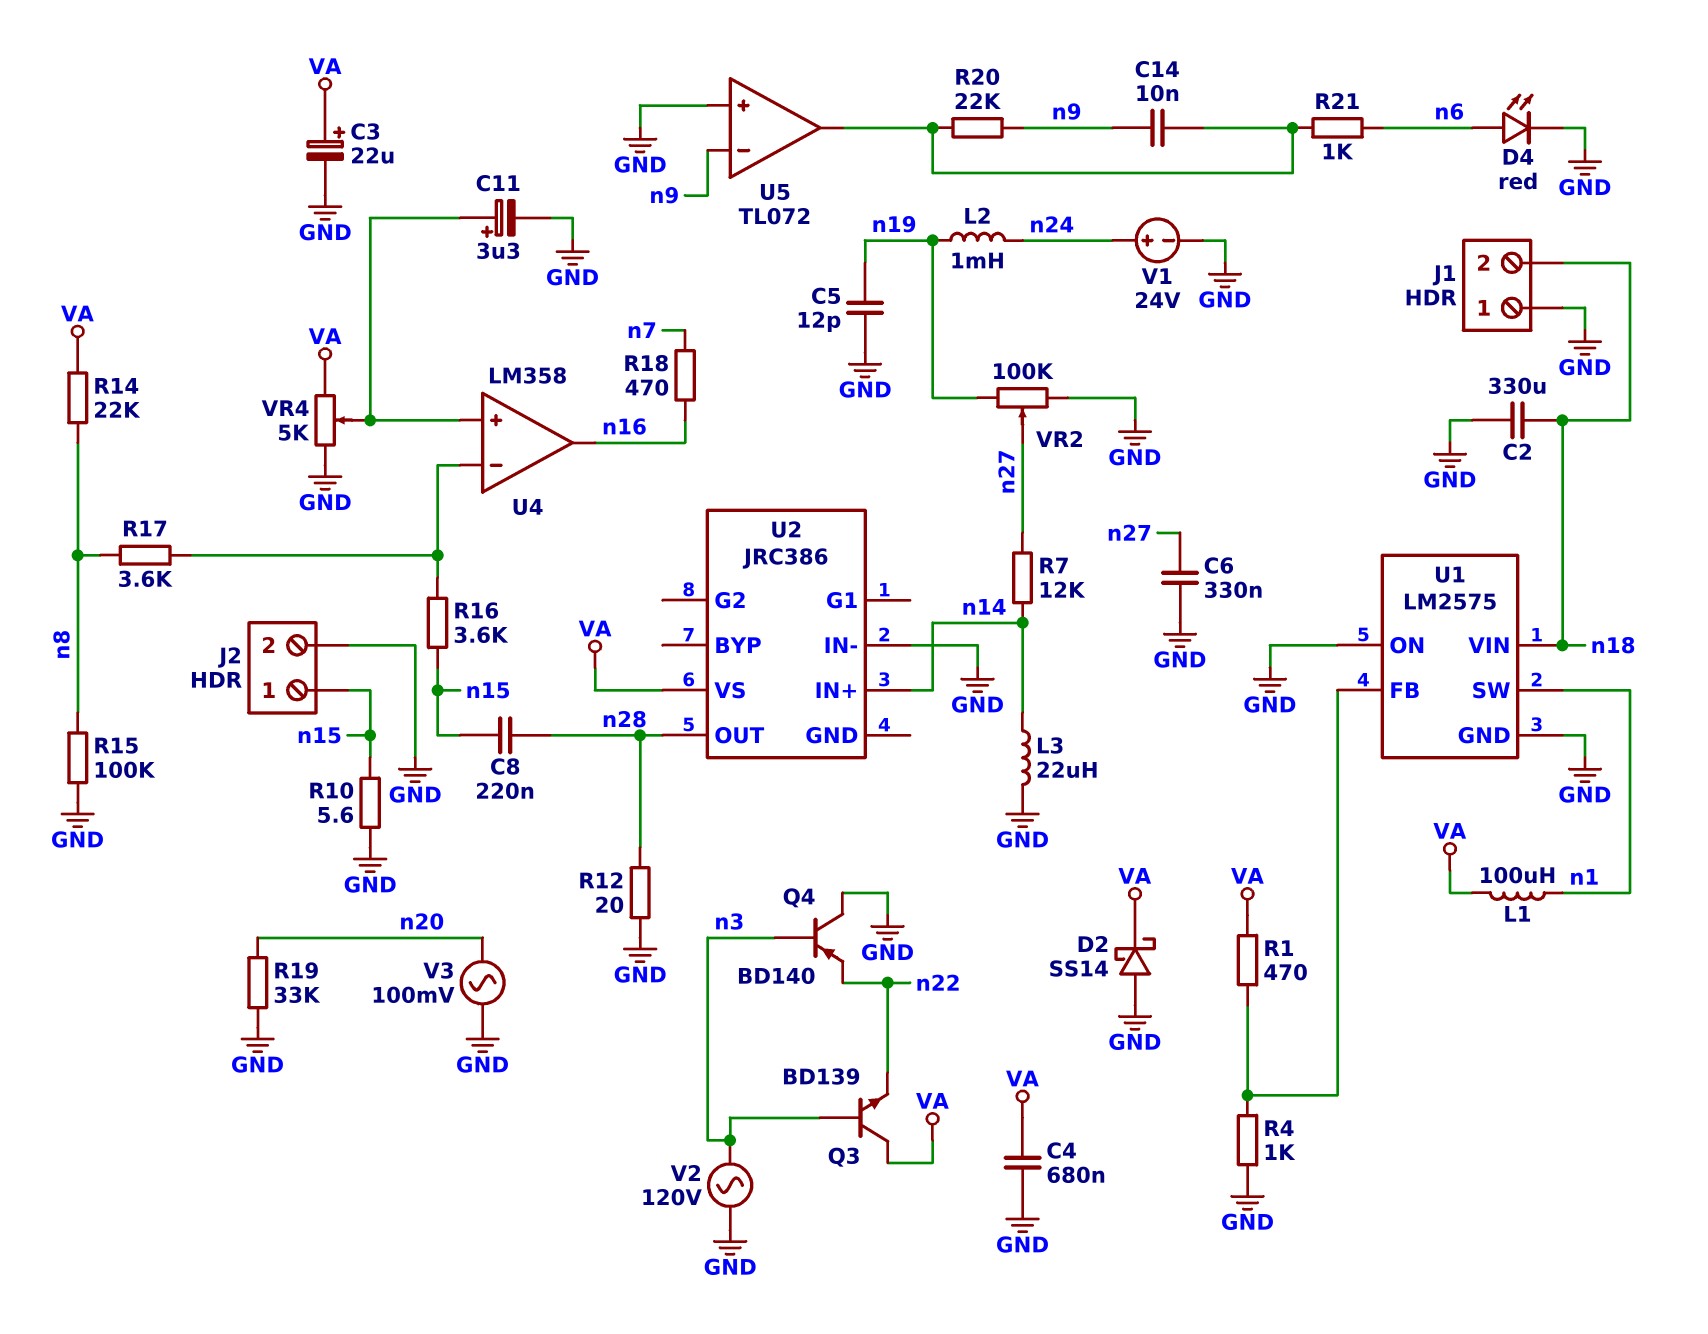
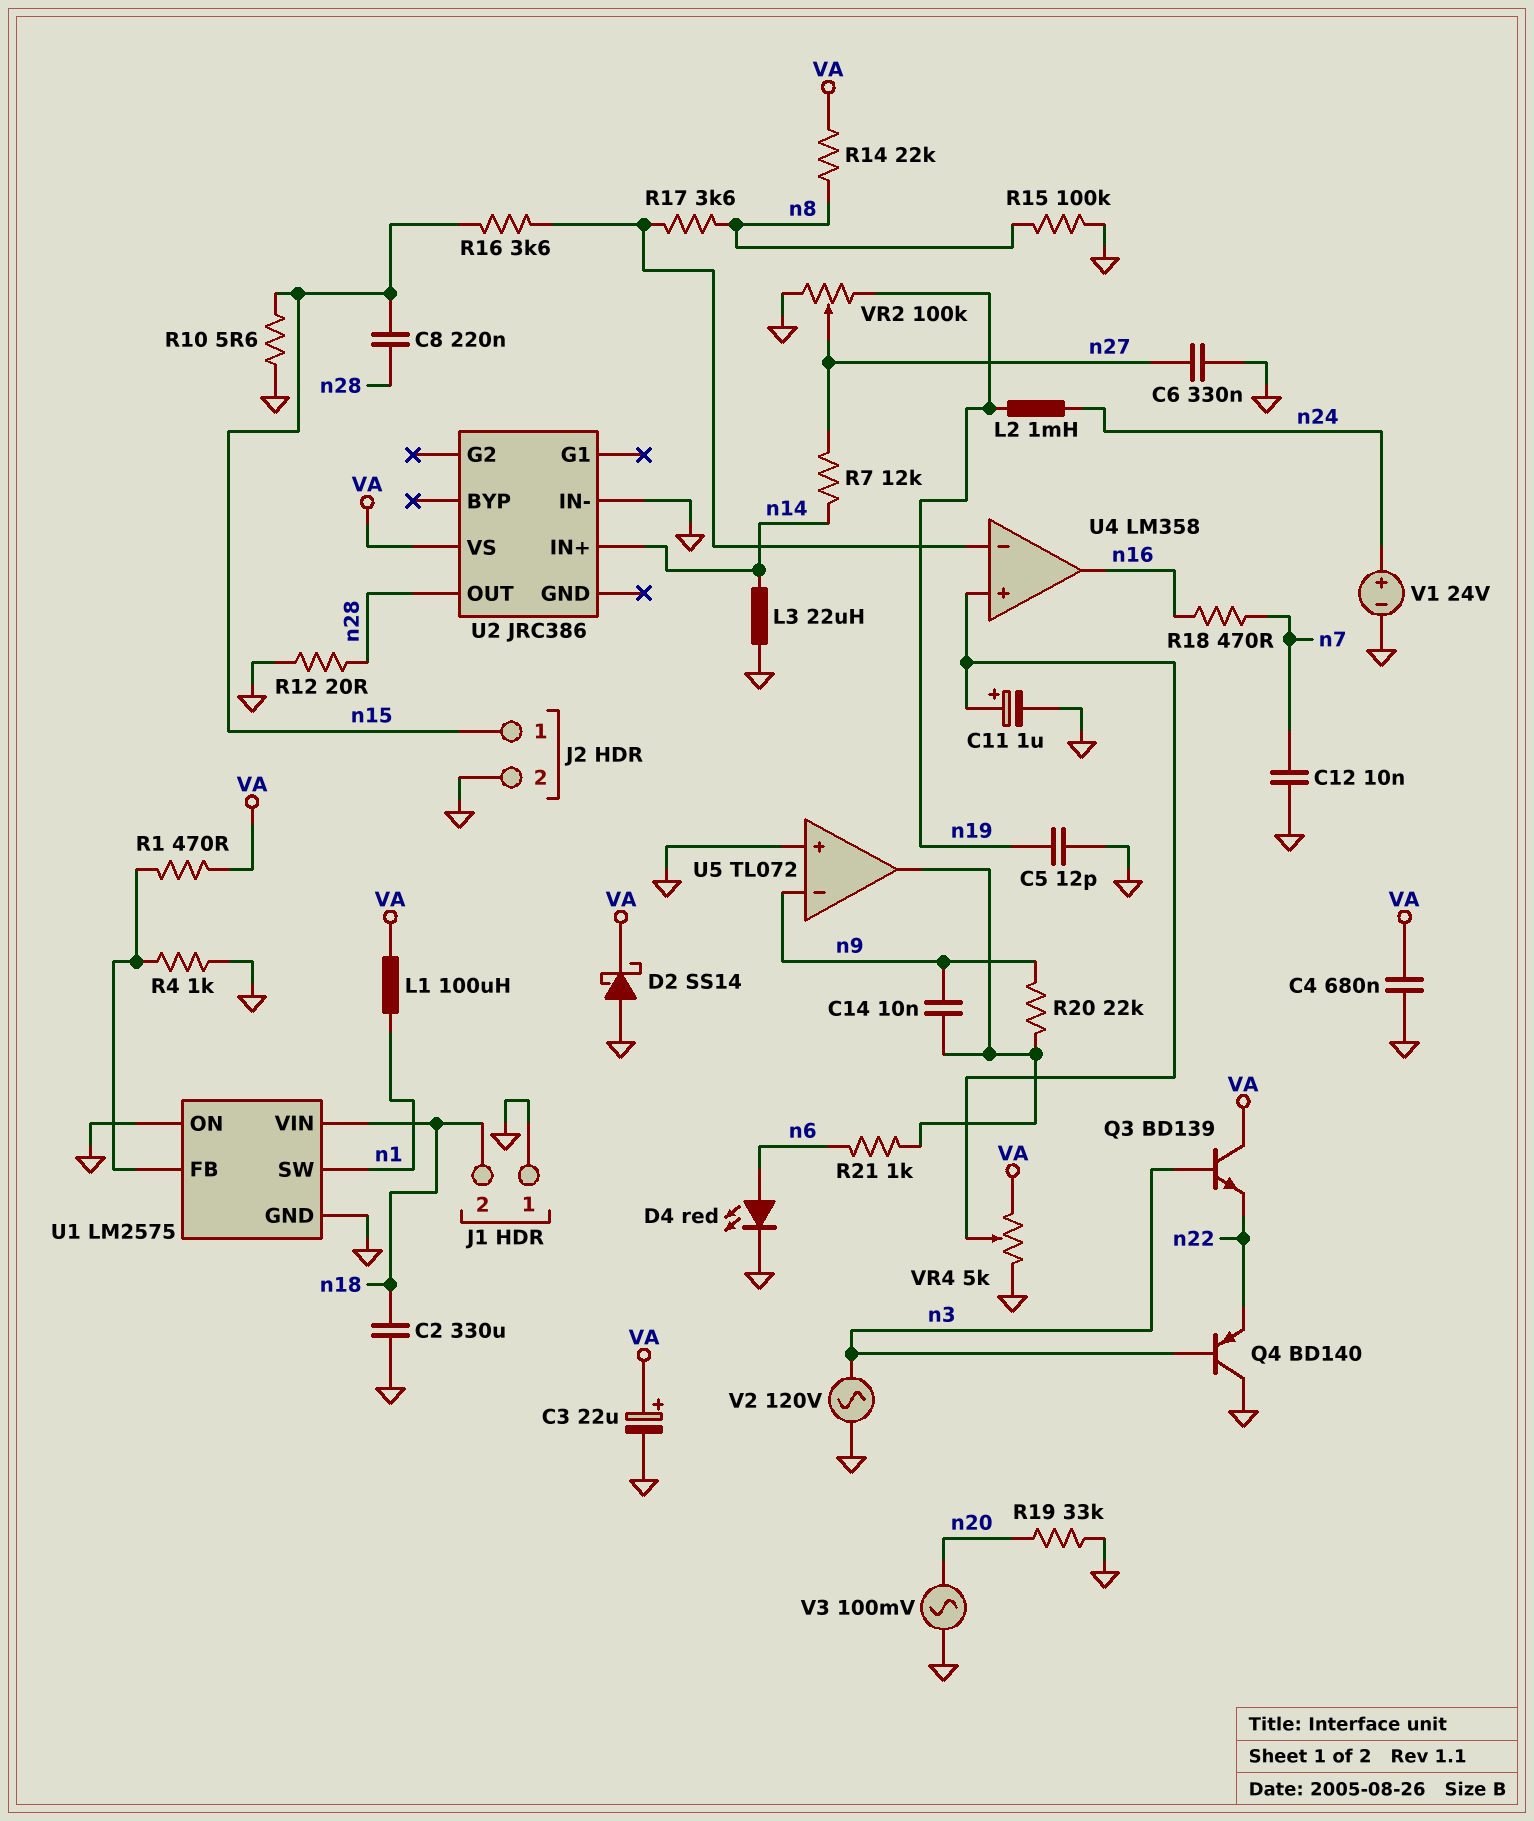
C11: 3.3uF (plus U4/in+, minus GND) -> 1uF (plus U4/in+, minus GND)
C12: none -> 10nF (GND, n7)

